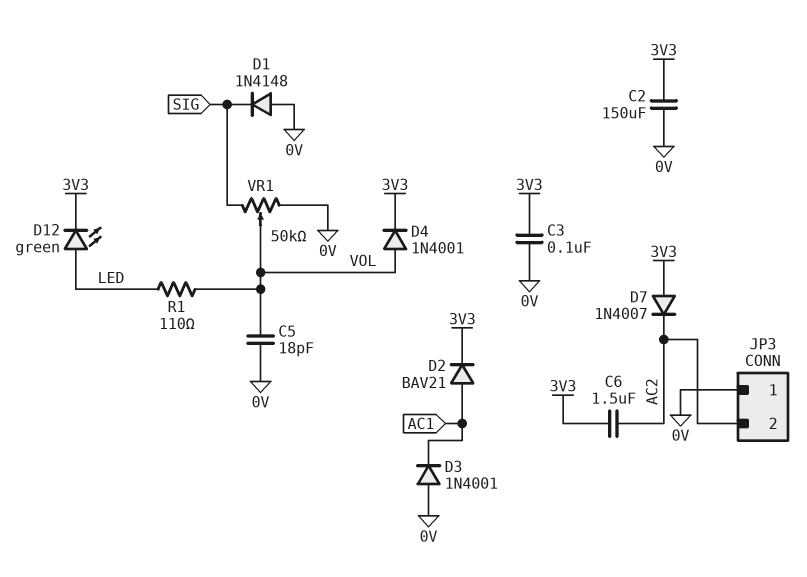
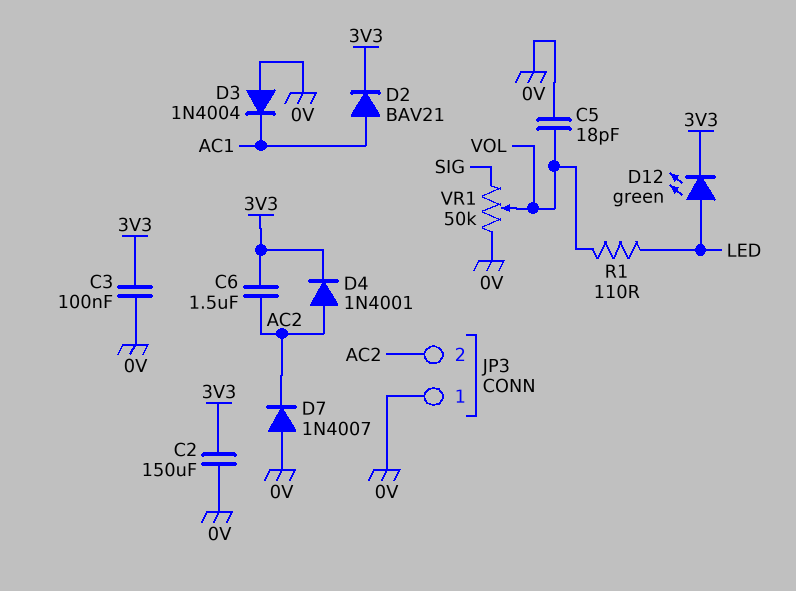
D1: diode 1N4148 (A 0V, K SIG) -> none
D3: diode 1N4001 (A 0V, K AC1) -> diode 1N4004 (A 0V, K AC1)
D4: diode 1N4001 (A VOL, K 3V3) -> diode 1N4001 (A AC2, K 3V3)
D7: diode 1N4007 (A 3V3, K AC2) -> diode 1N4007 (A 0V, K AC2)

